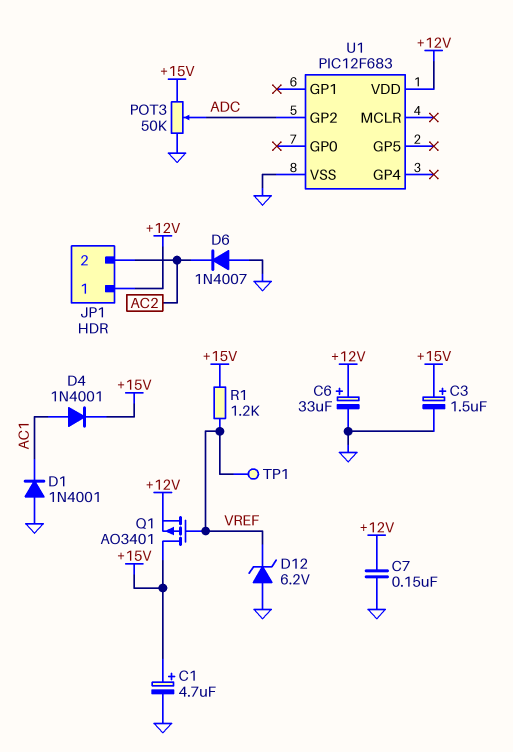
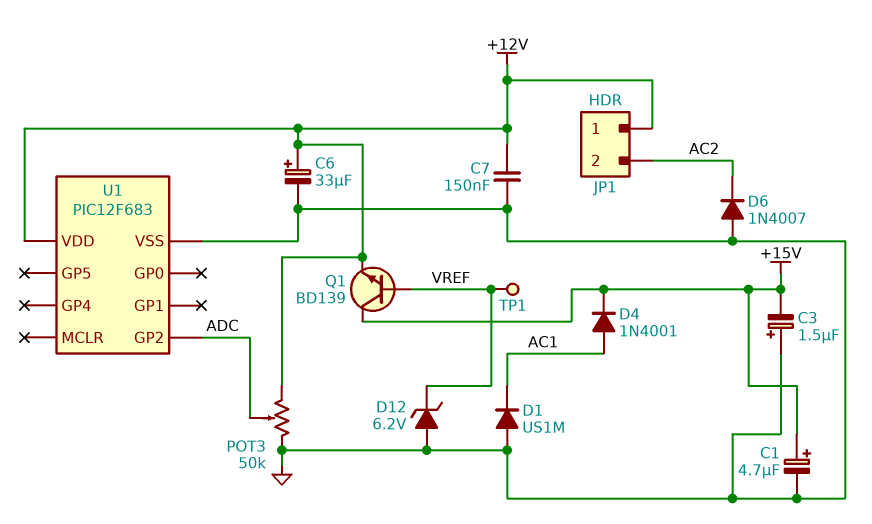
C3: 1.5uF (plus +15V, minus GND) -> 1.5uF (plus GND, minus +15V)
D1: diode 1N4001 (A GND, K AC1) -> diode US1M (A GND, K AC1)
POT3: 50k (+15V, GND, wiper ADC) -> 50k (+12V, GND, wiper ADC)
Q1: PMOS AO3401 (G VREF, D +15V, S +12V) -> NPN BD139 (B VREF, C +15V, E +12V)
R1: 1.2k (+15V, VREF) -> none

